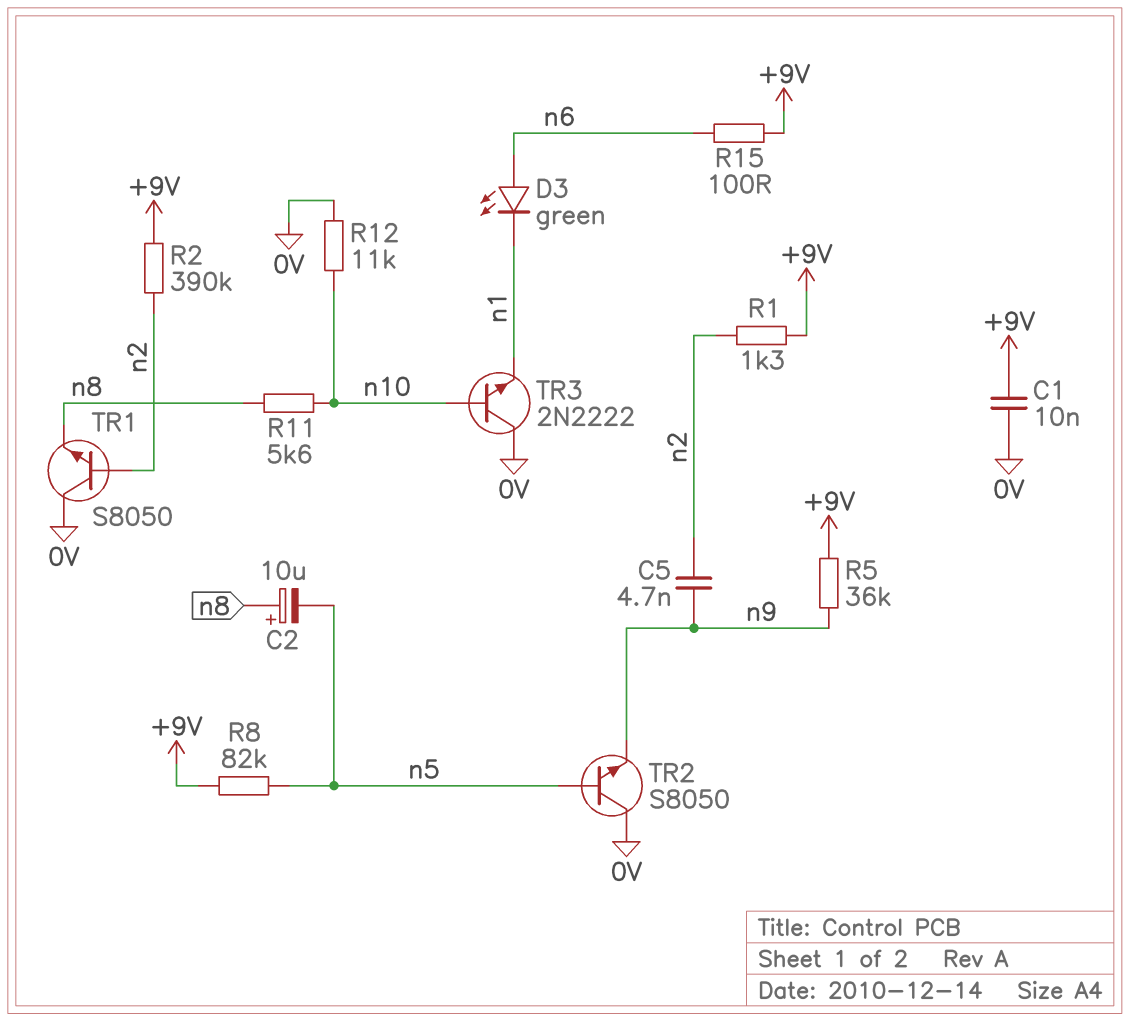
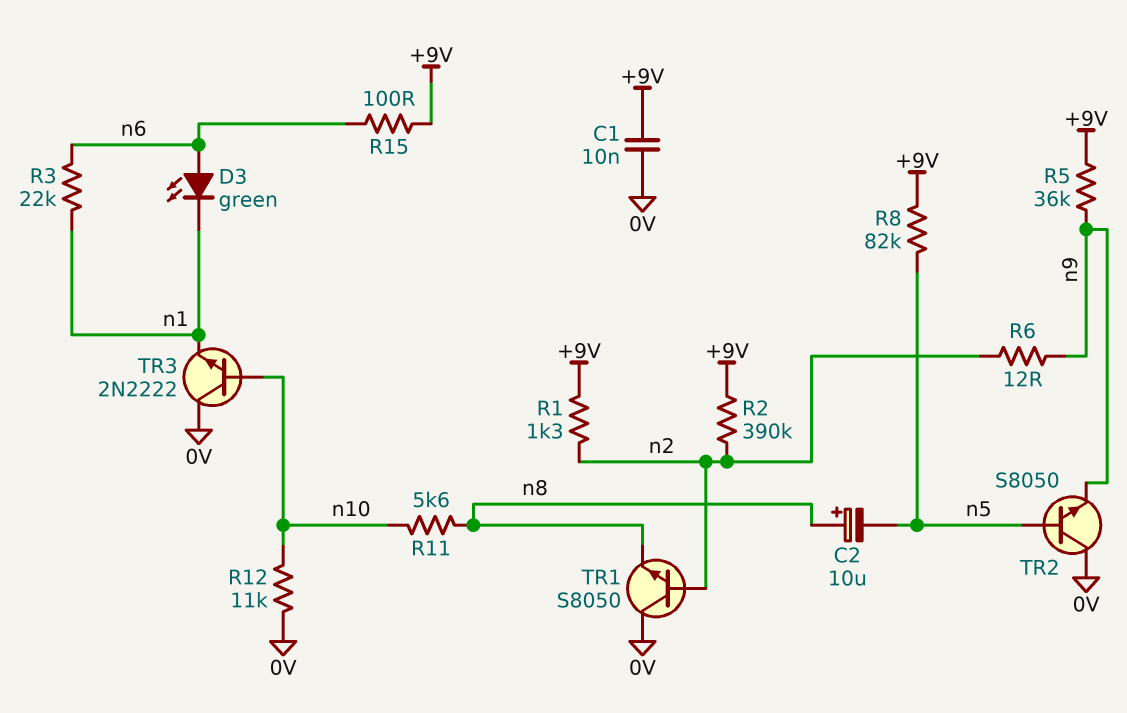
C5: 4.7nF (n2, n9) -> none
R3: none -> 22k (n1, n6)
R6: none -> 12 (n2, n9)

